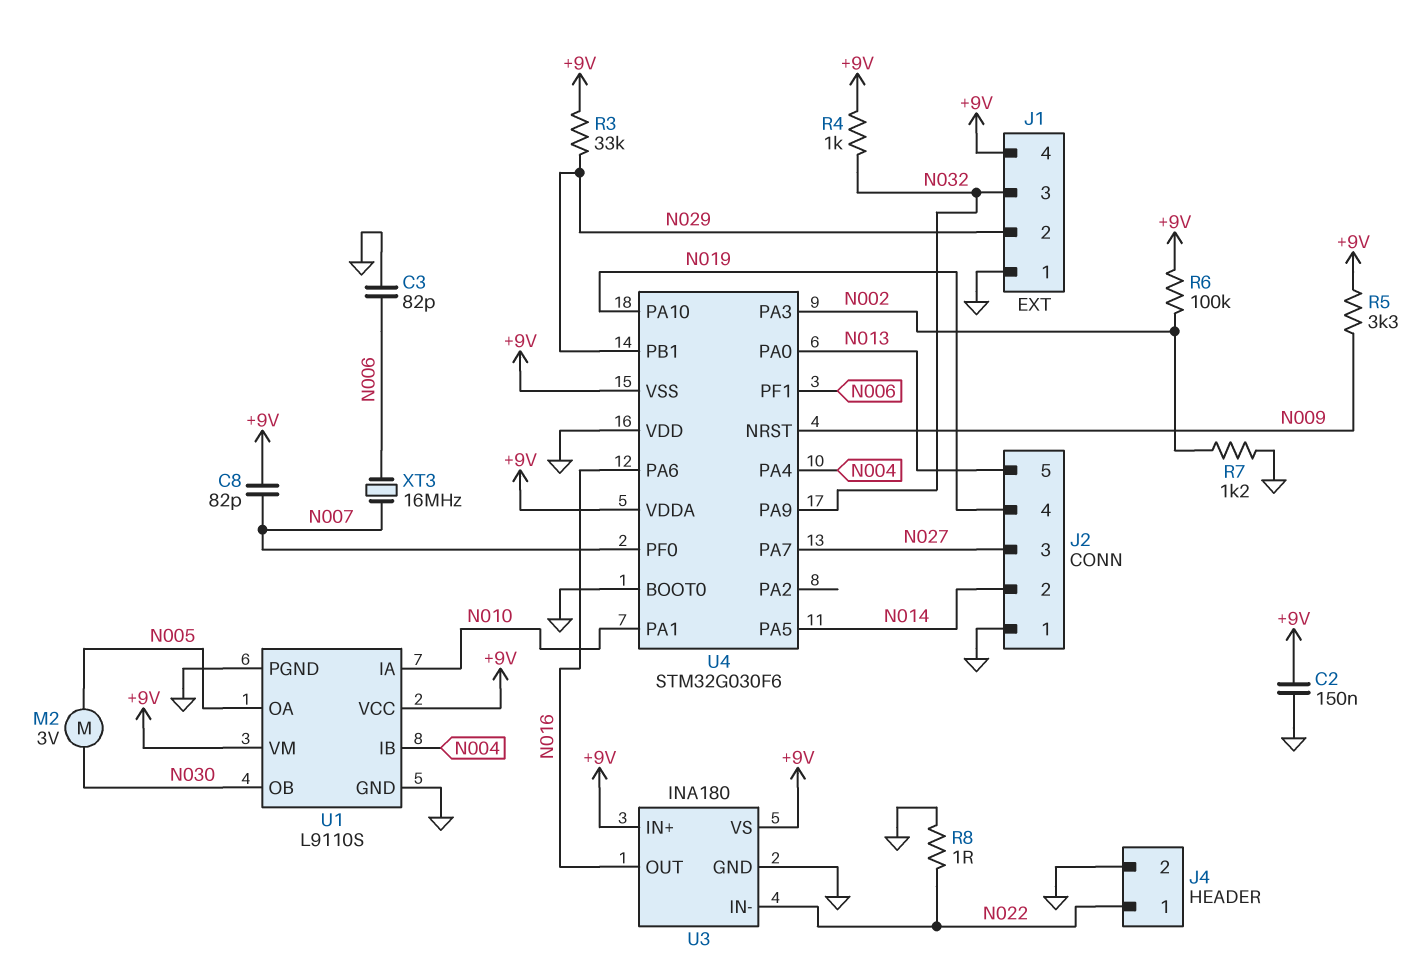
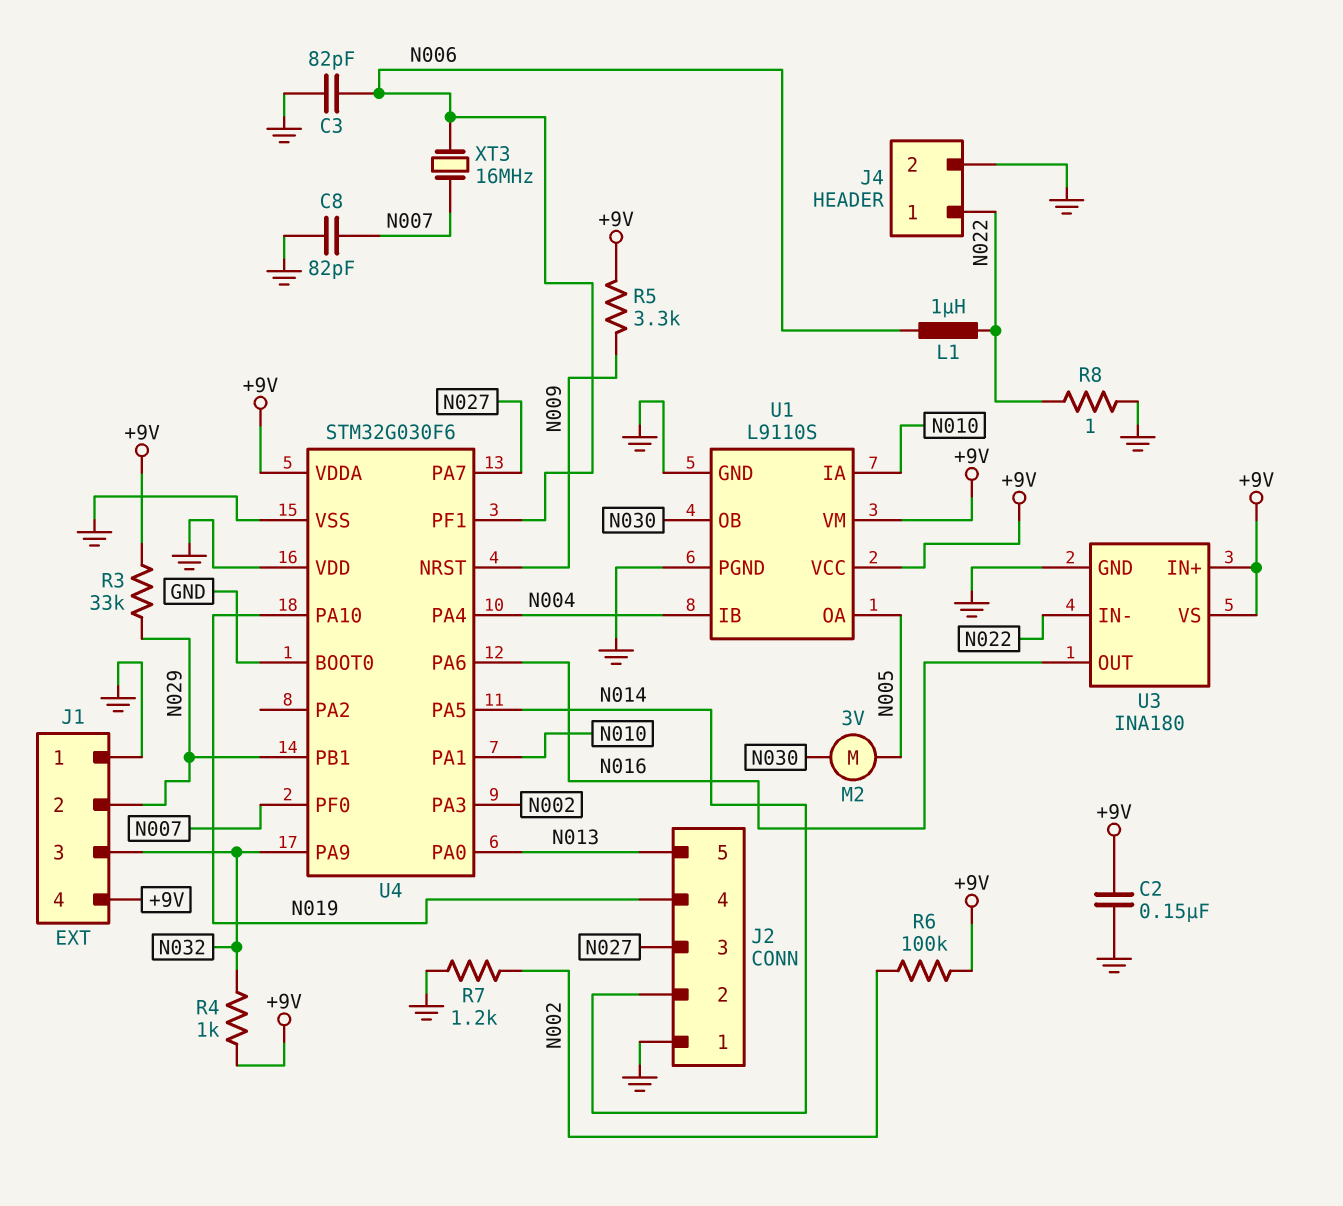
C8: 82pF (+9V, N007) -> 82pF (GND, N007)
L1: none -> 1uH (N006, N022)
U4 pin VSS: +9V -> GND

